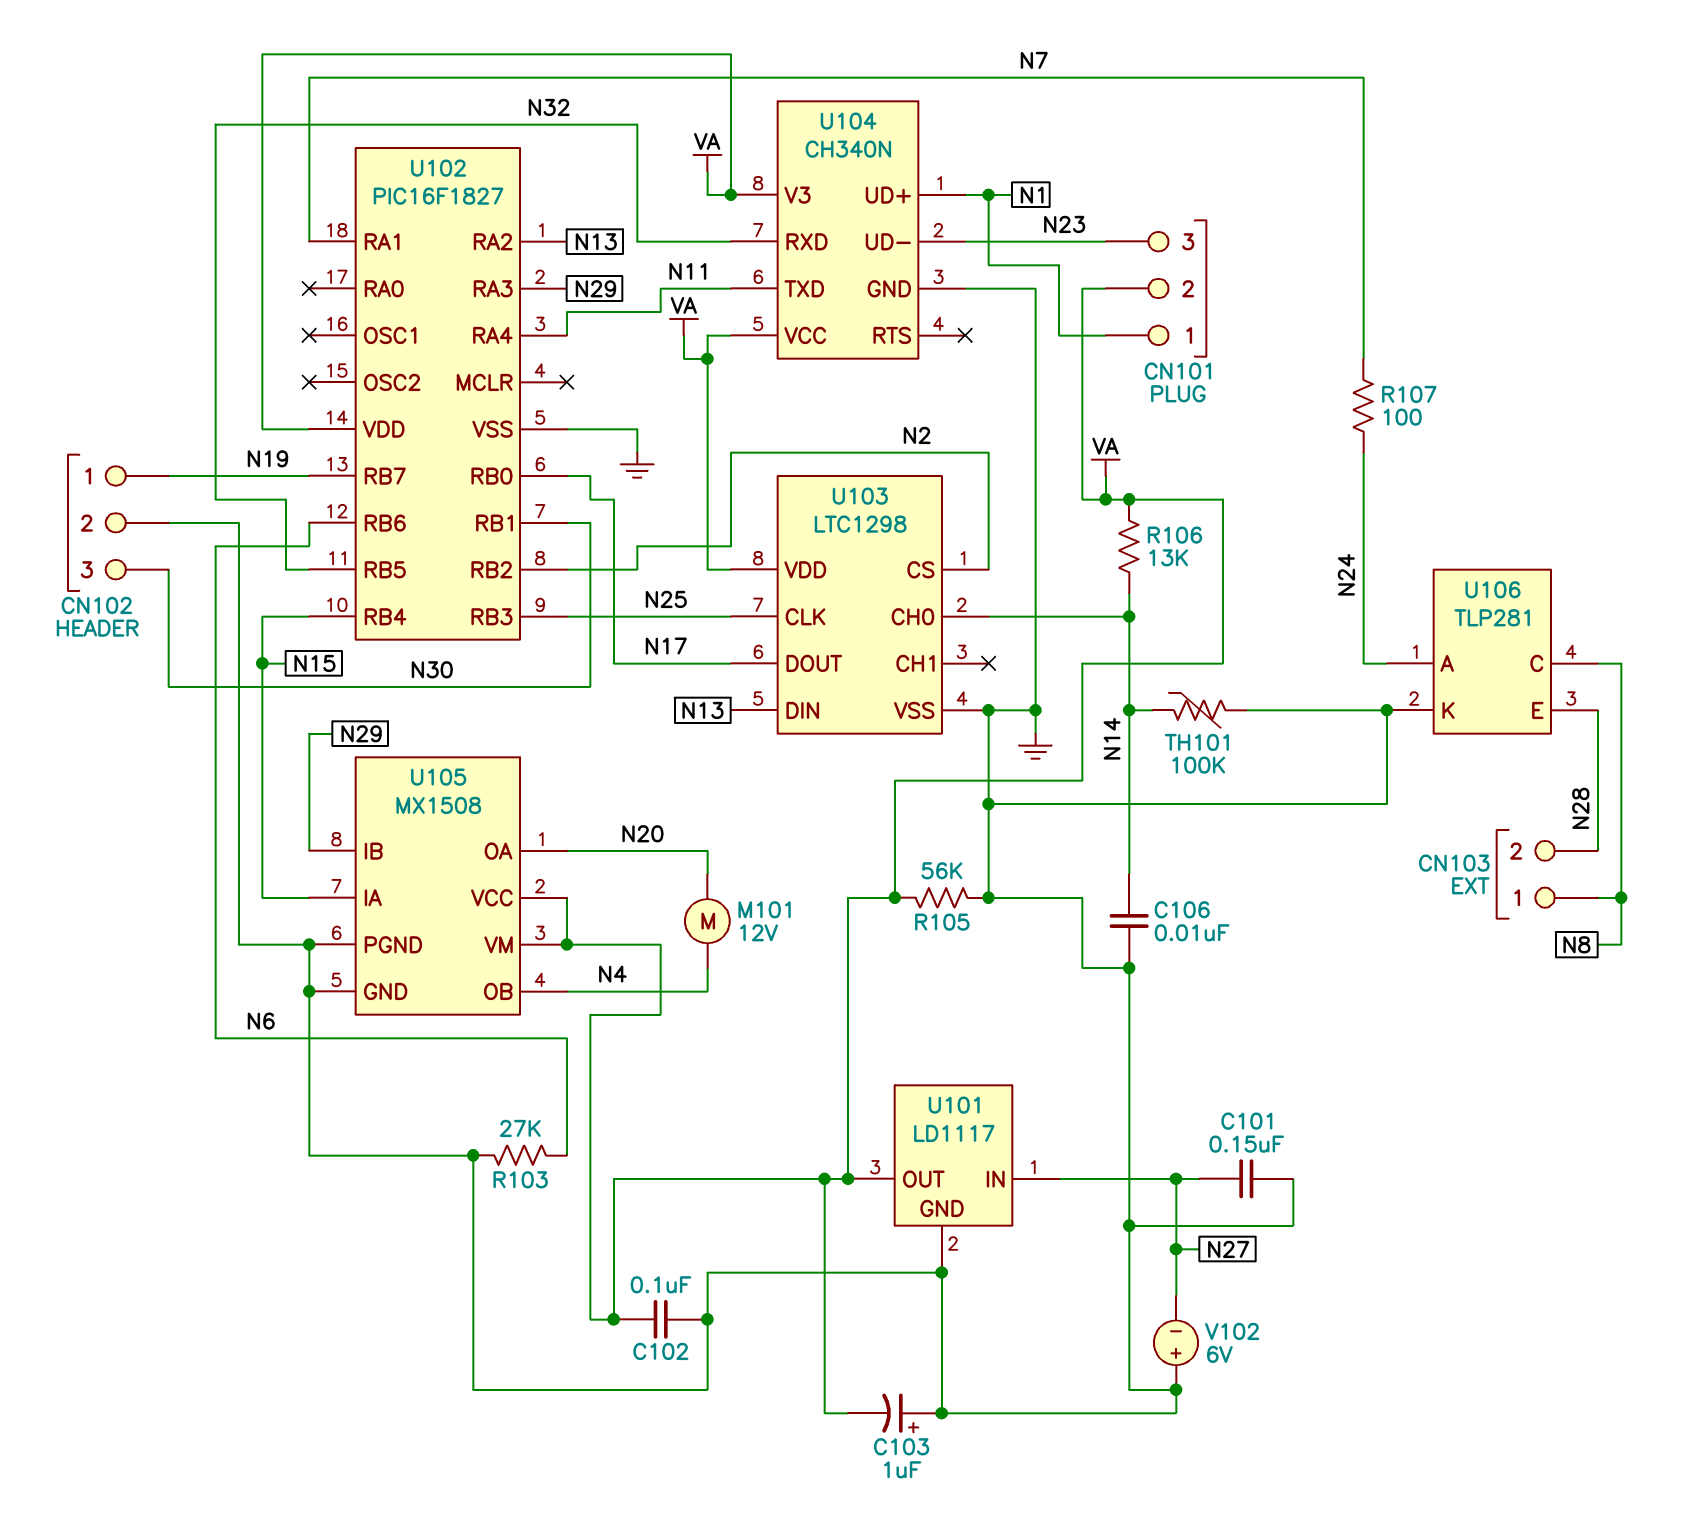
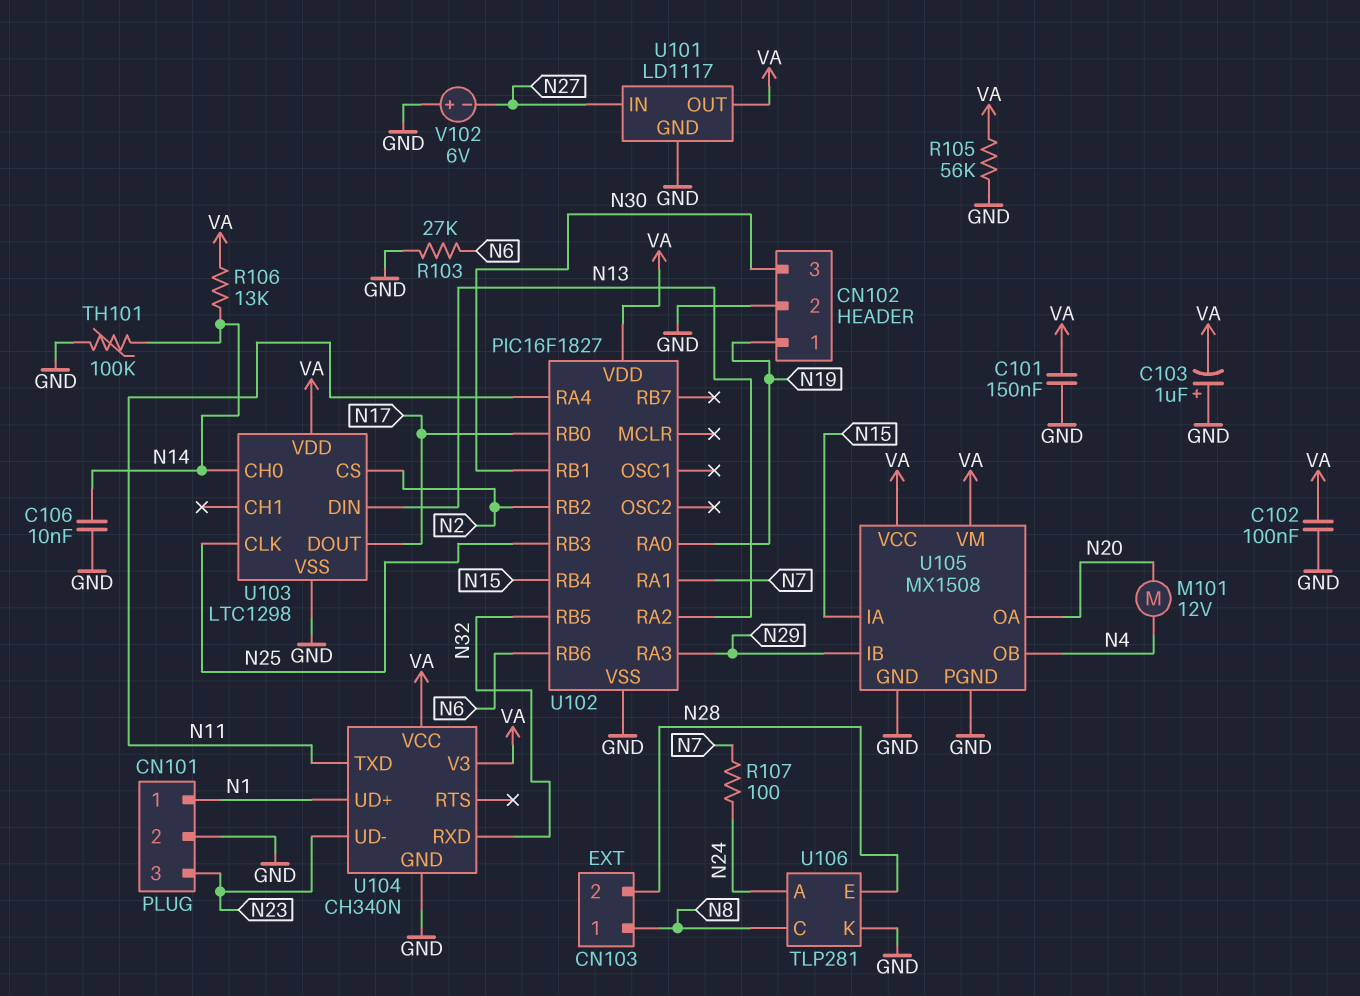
C101: 150nF (GND, N27) -> 150nF (GND, VA)
CN101 pin 2: VA -> GND
U102 pin RA0: none -> N19
U102 pin RB7: N19 -> none

